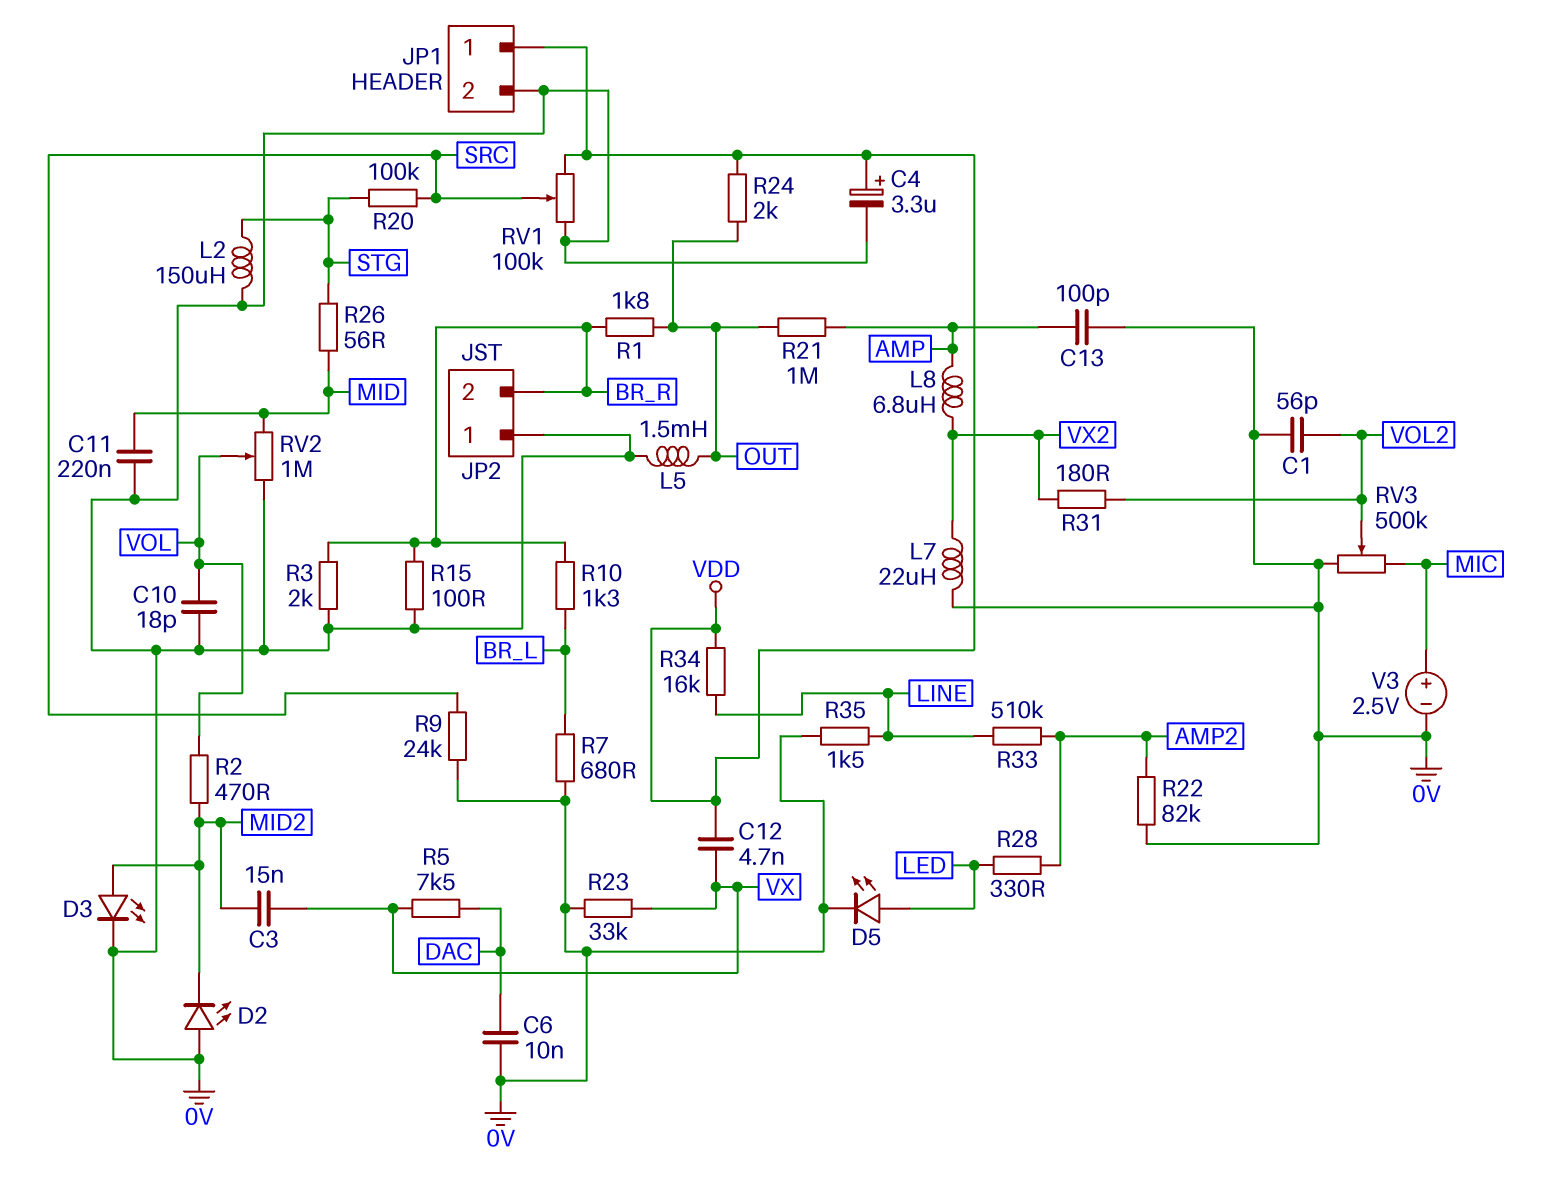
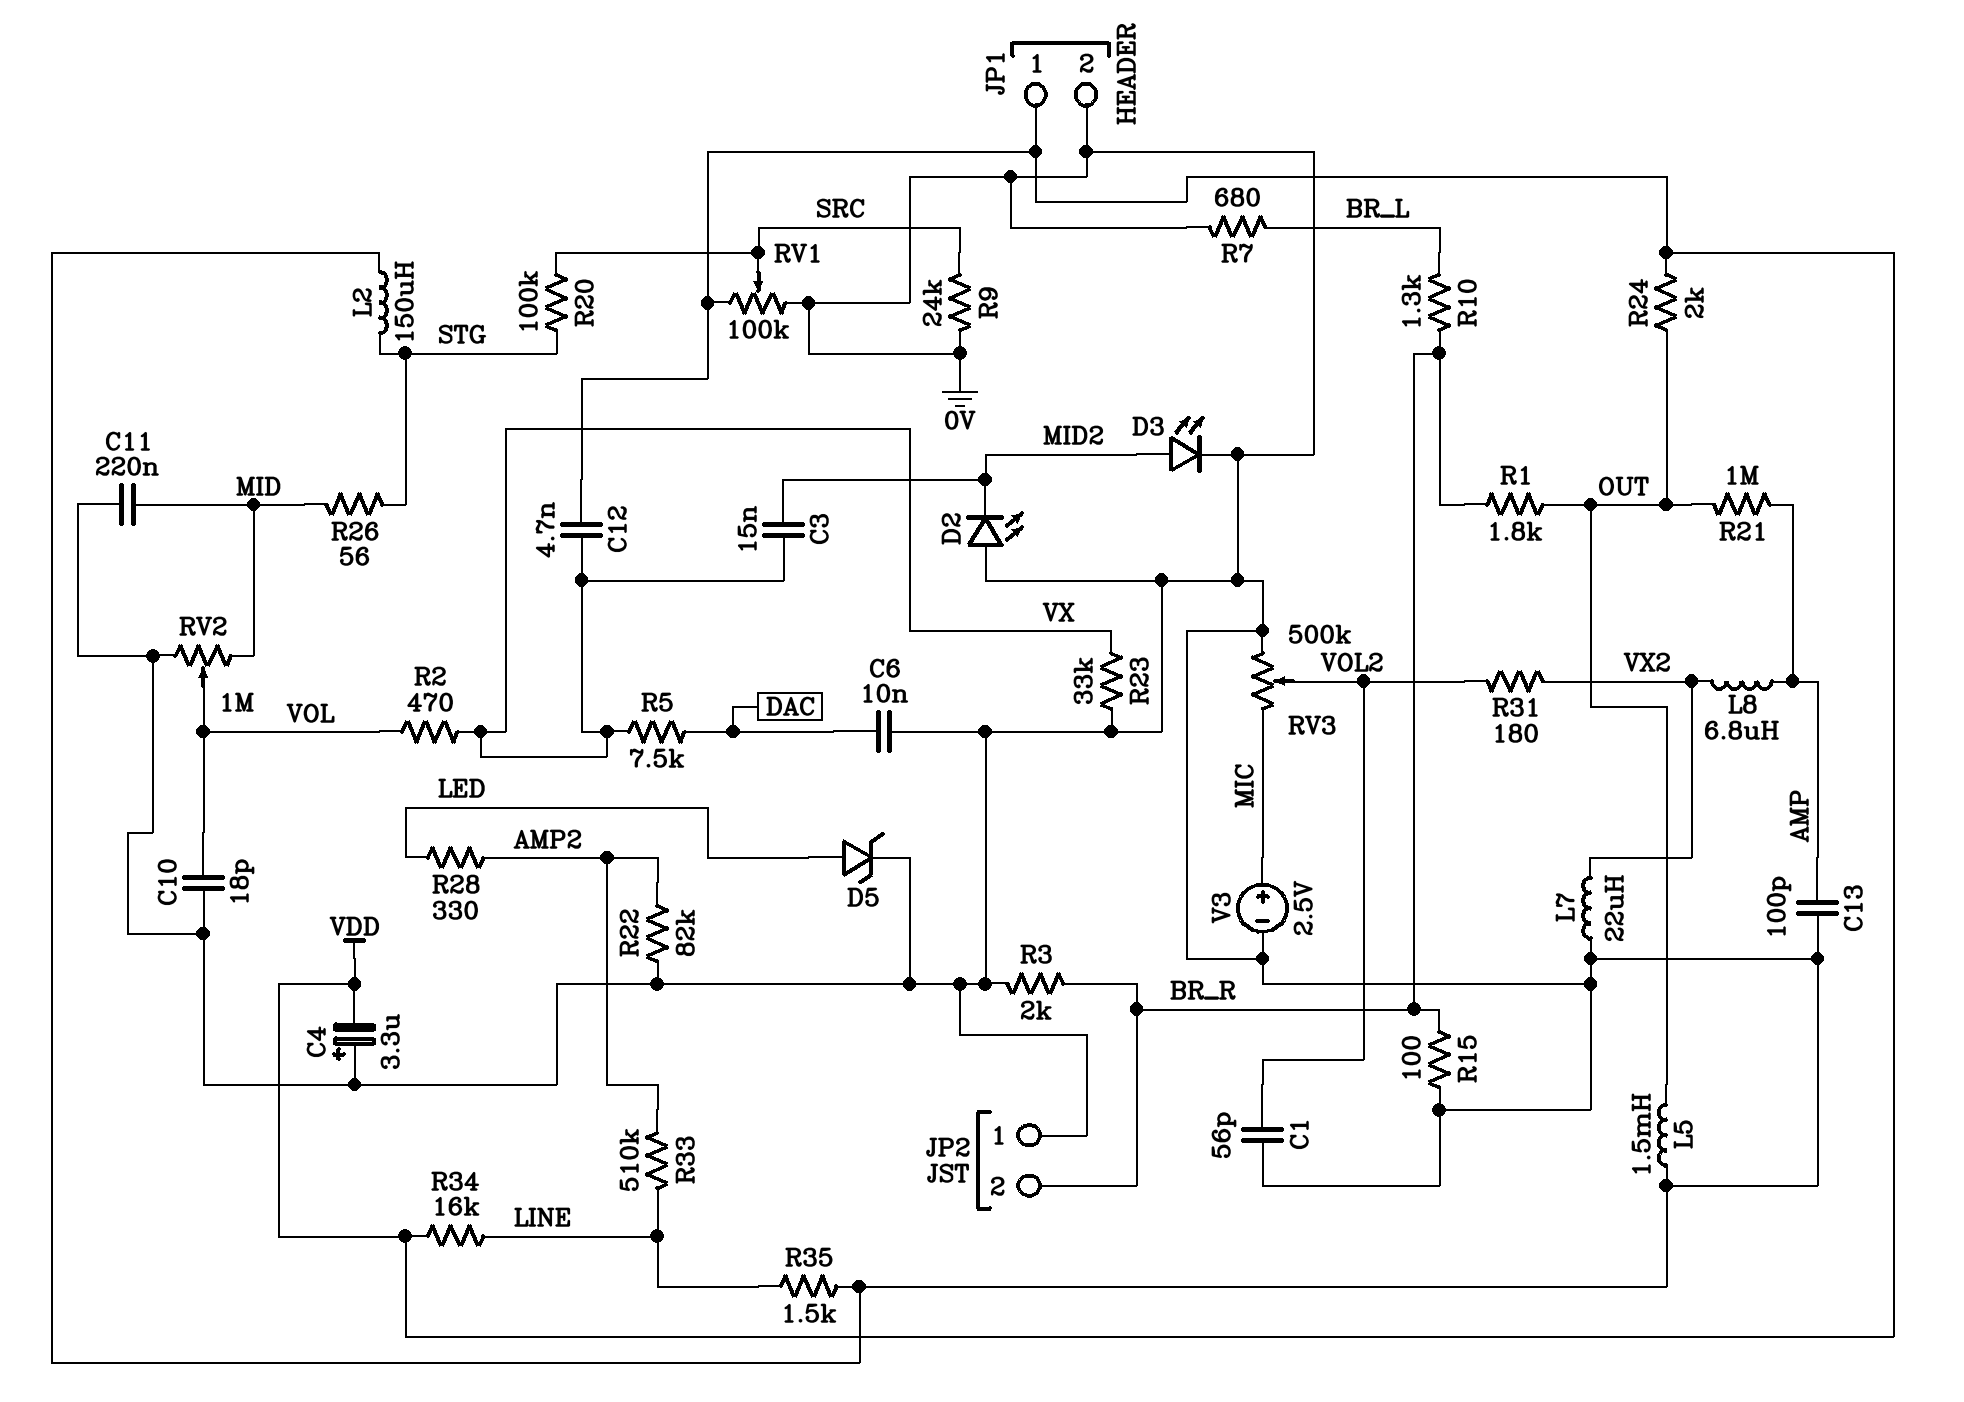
C4: 3.3uF (plus VDD, minus 0V) -> 3.3uF (plus 0V, minus VDD)
D5: LED (A LED, K 0V) -> zener (A LED, K 0V)
R2: 470 (MID2, VOL) -> 470 (VOL, VX)

